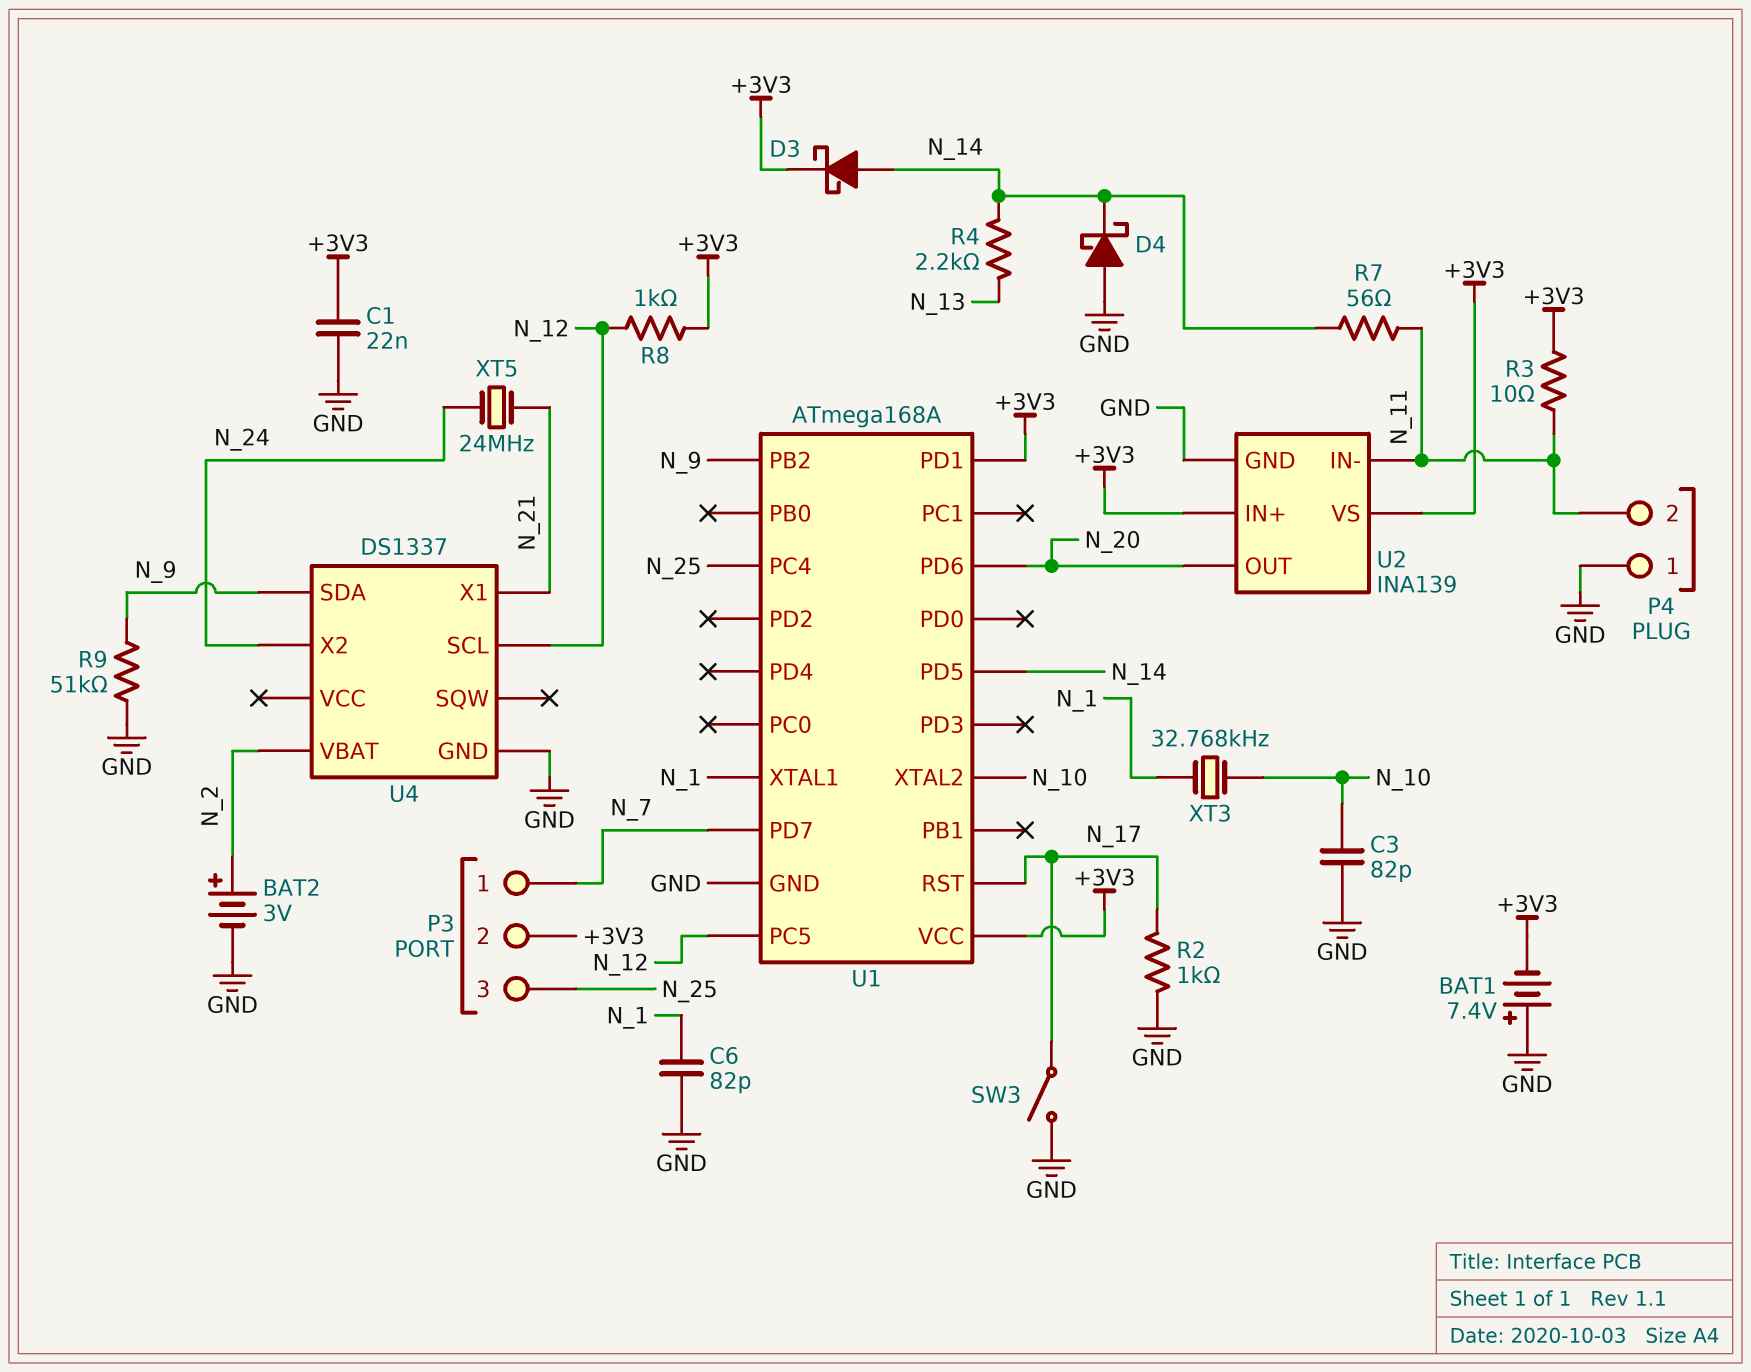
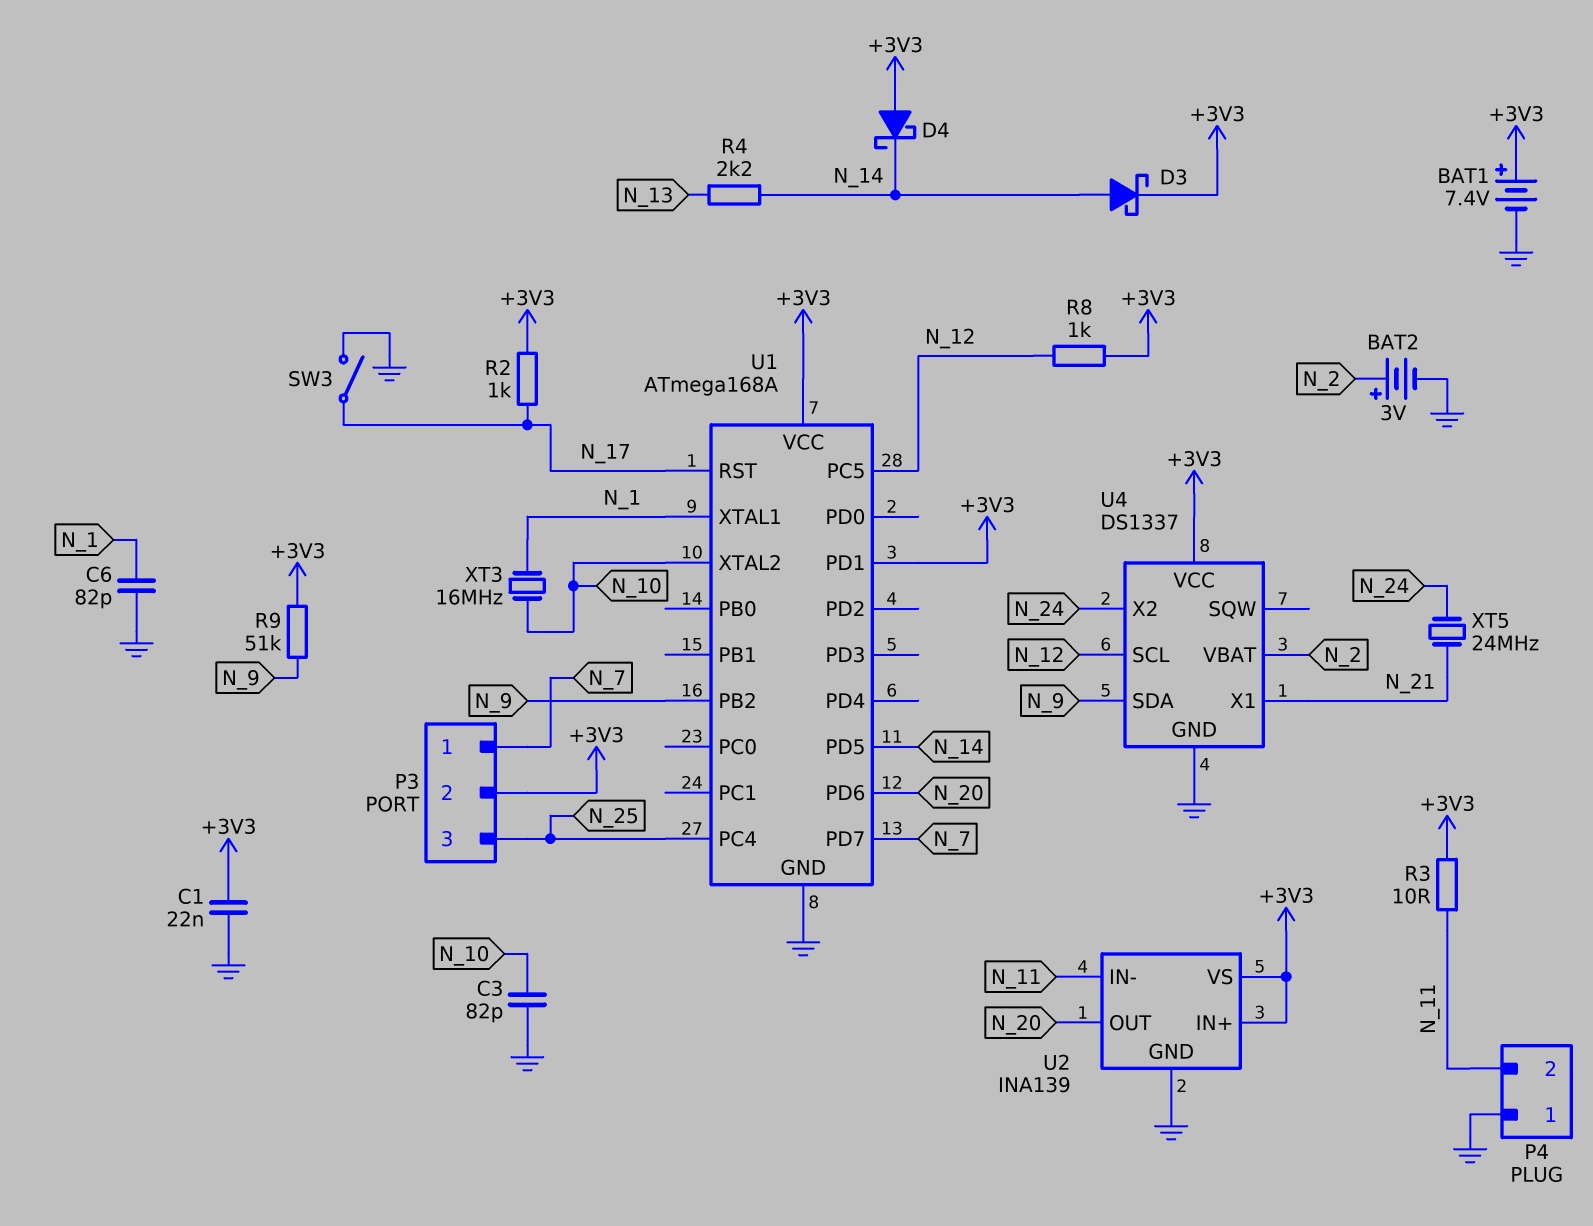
BAT1: 7.4V (plus GND, minus +3V3) -> 7.4V (plus +3V3, minus GND)
D4: schottky (A GND, K N_14) -> schottky (A +3V3, K N_14)
R2: 1k (GND, N_17) -> 1k (+3V3, N_17)
R7: 56 (N_11, N_14) -> none
R9: 51k (GND, N_9) -> 51k (+3V3, N_9)
U4 pin VCC: none -> +3V3
XT3: 32.768kHz (N_1, N_10) -> 16MHz (N_1, N_10)

